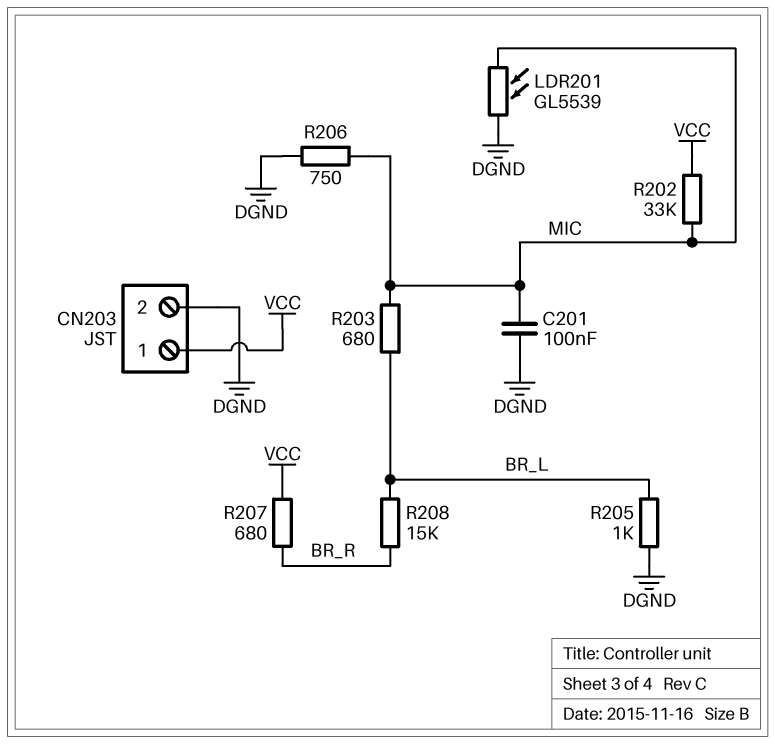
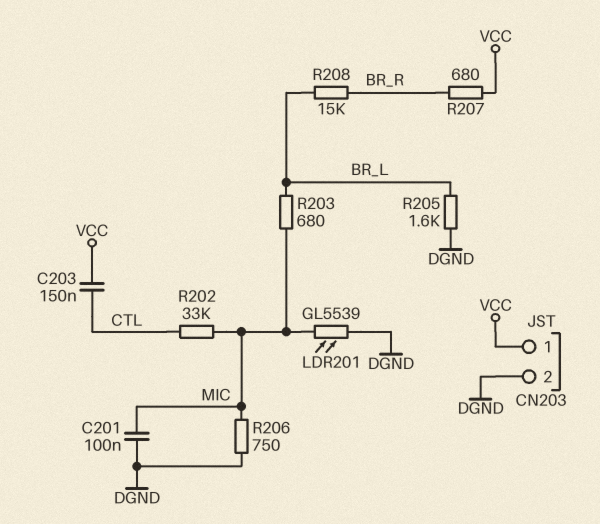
C203: none -> 150nF (CTL, VCC)
R202: 33k (MIC, VCC) -> 33k (CTL, MIC)
R205: 1k (BR_L, DGND) -> 1.6k (BR_L, DGND)

